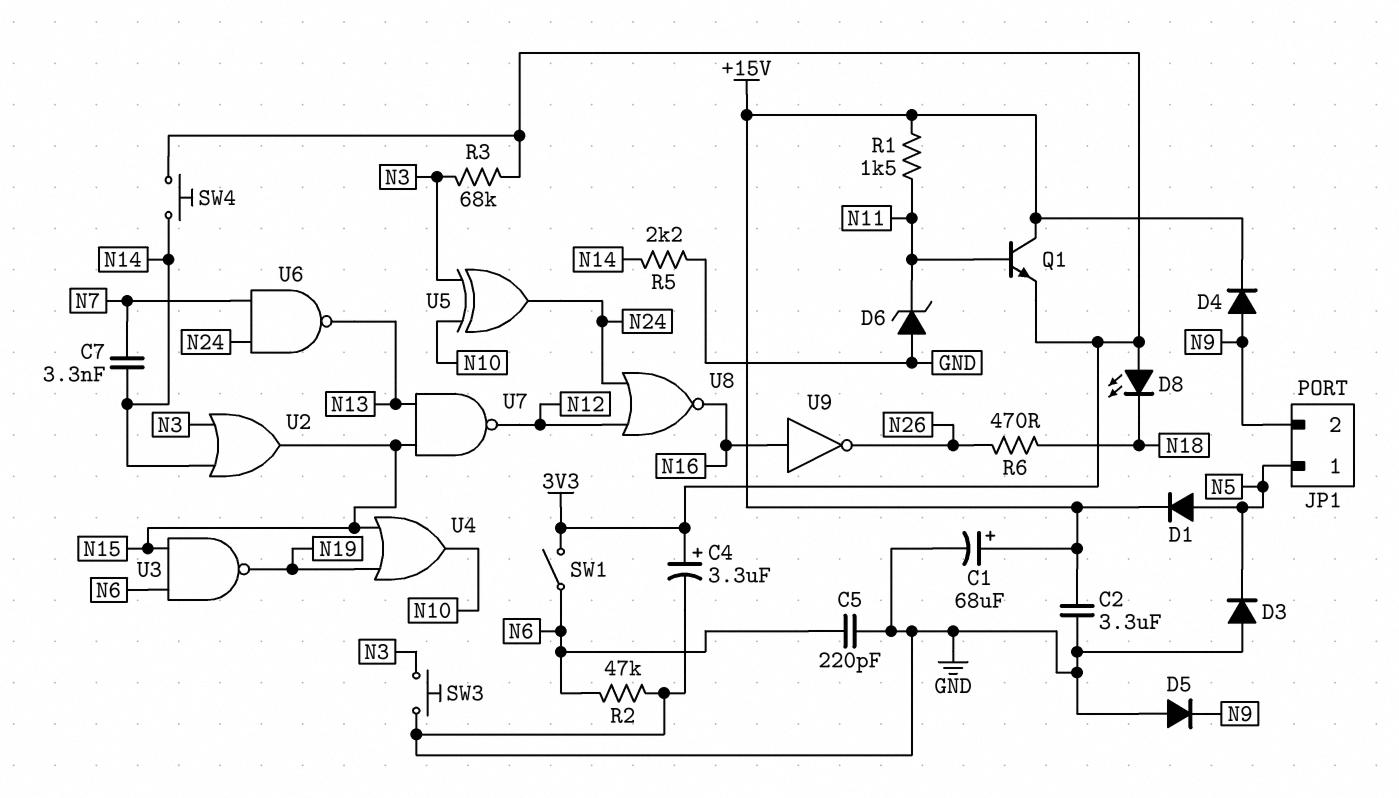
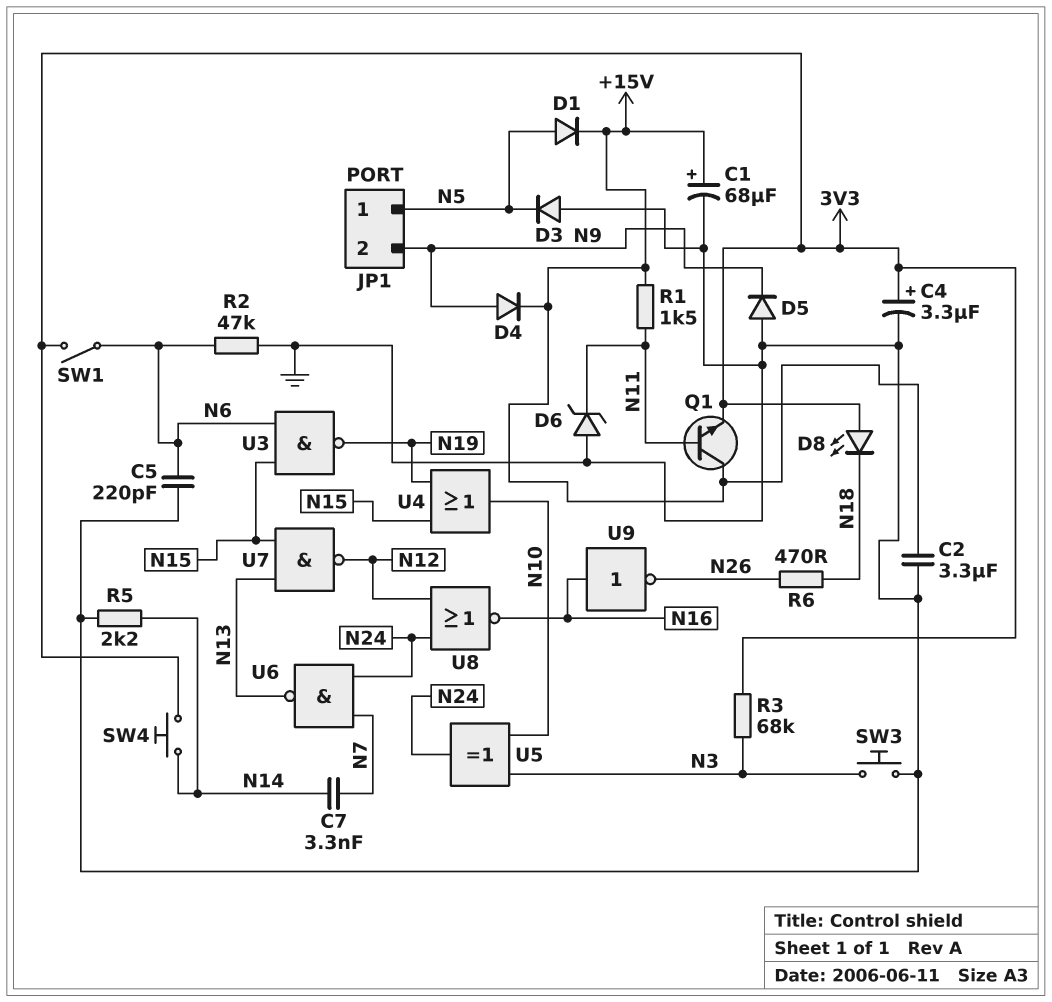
U2: OR (in N3, in N14, out N15) -> none

